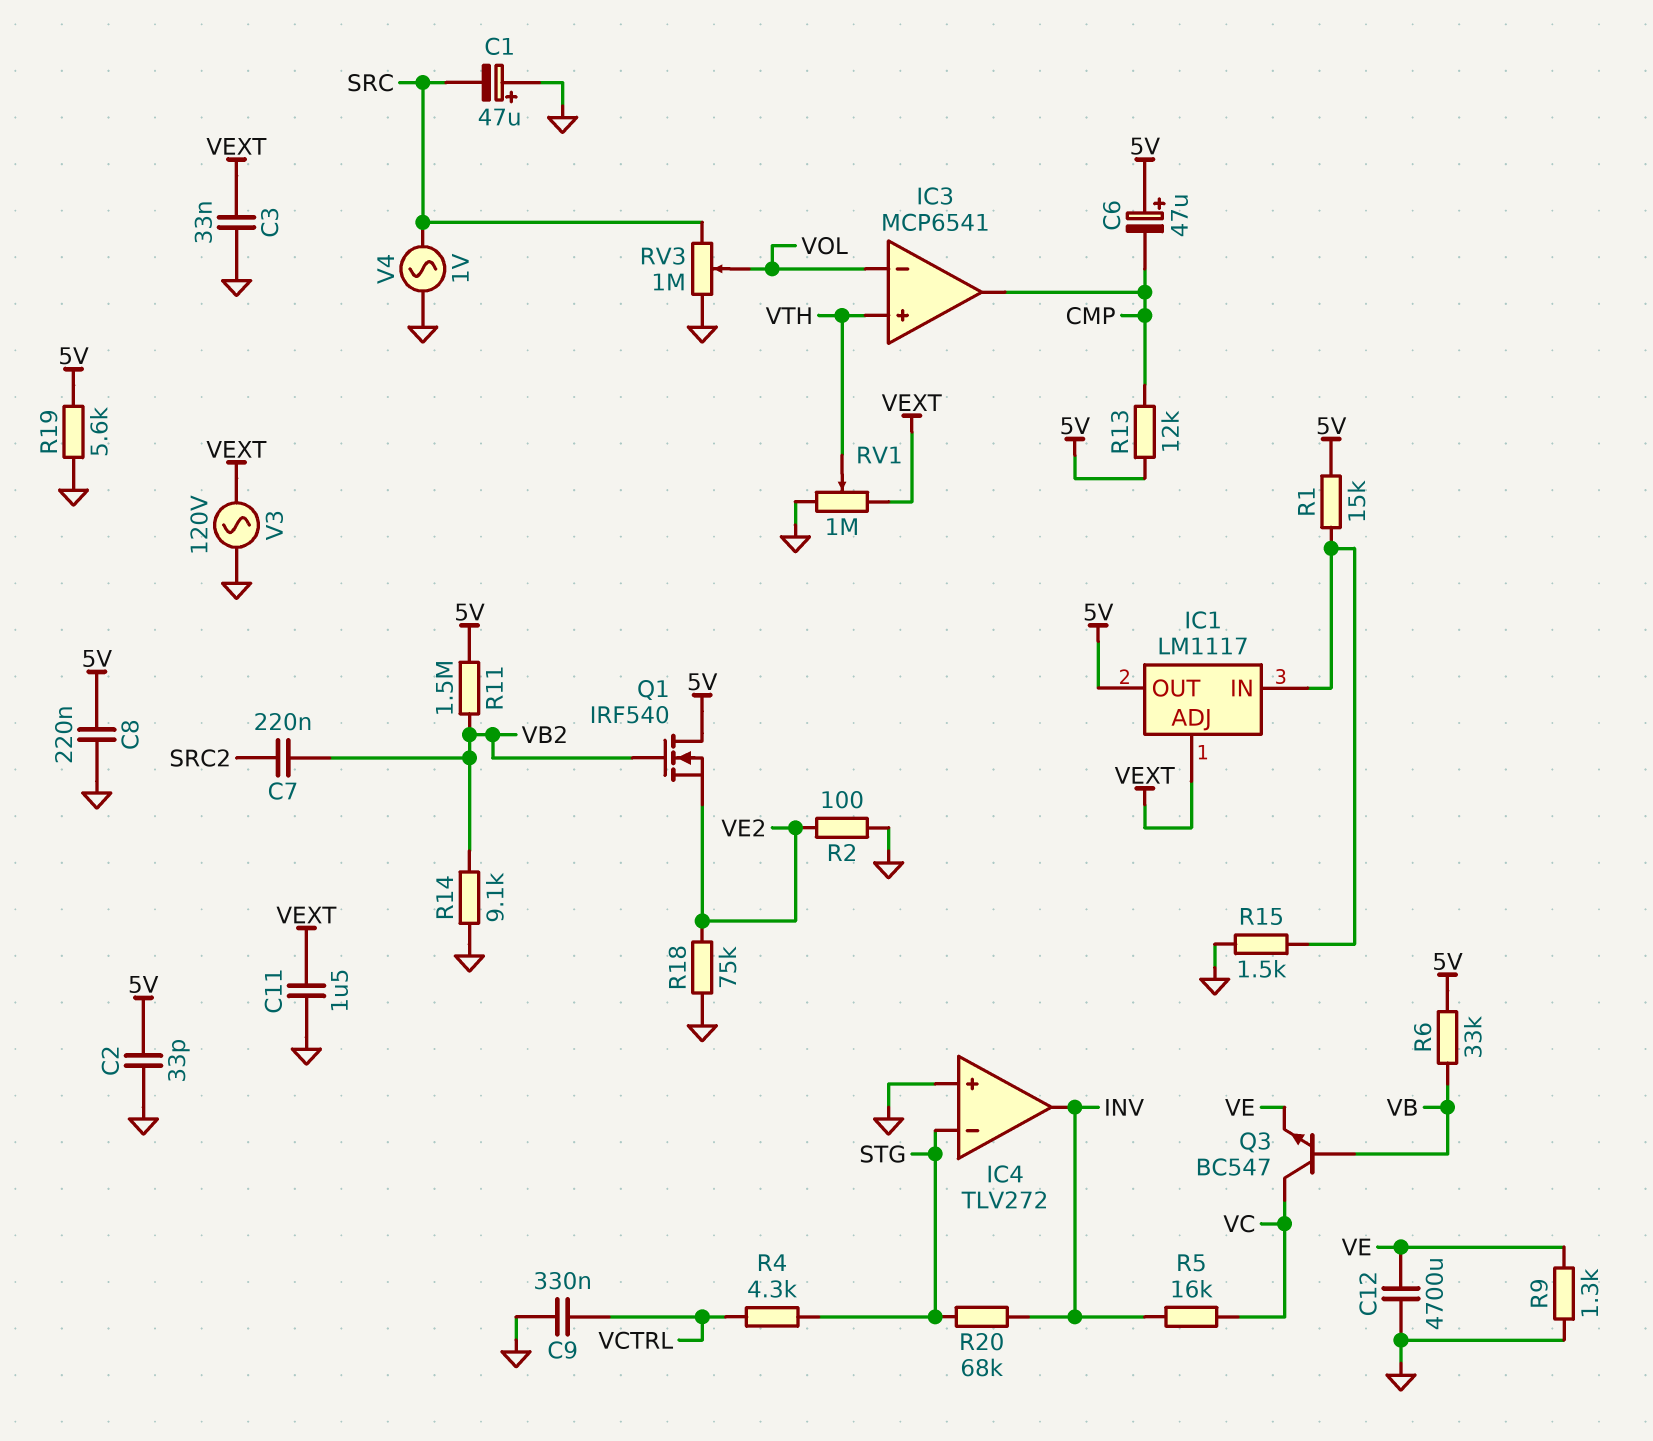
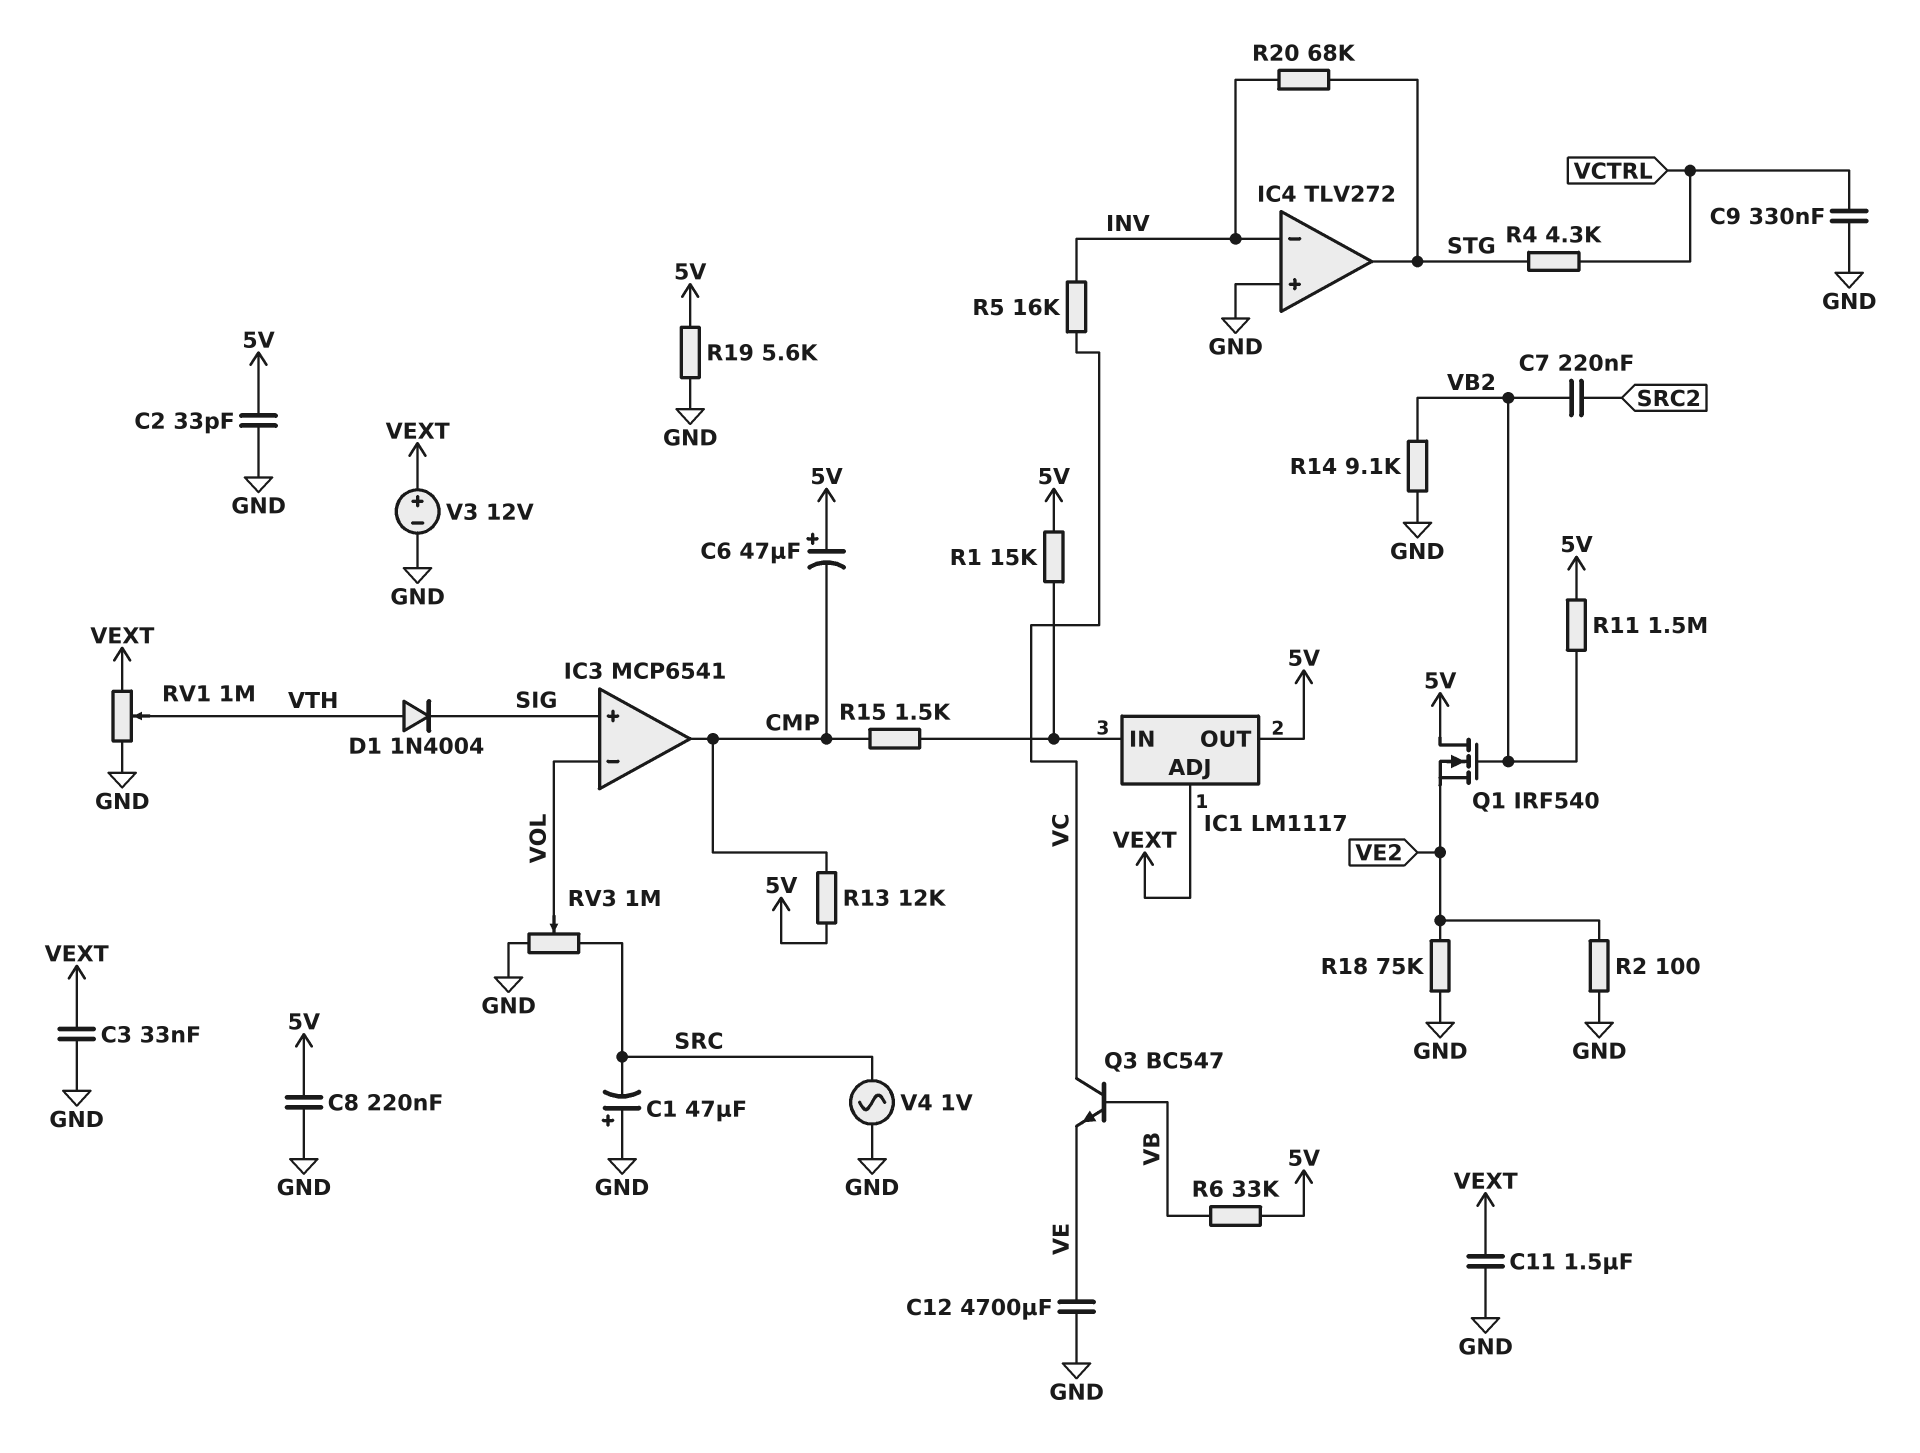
D1: none -> diode 1N4004 (A VTH, K SIG)
IC3 pin in+: VTH -> SIG
IC4 pin in-: STG -> INV
IC4 pin out: INV -> STG
R9: 1.3k (GND, VE) -> none
R15: 1.5k (GND, IC1/IN) -> 1.5k (CMP, IC1/IN)
V3: AC 120V (GND, VEXT) -> 12V (plus VEXT, minus GND)

